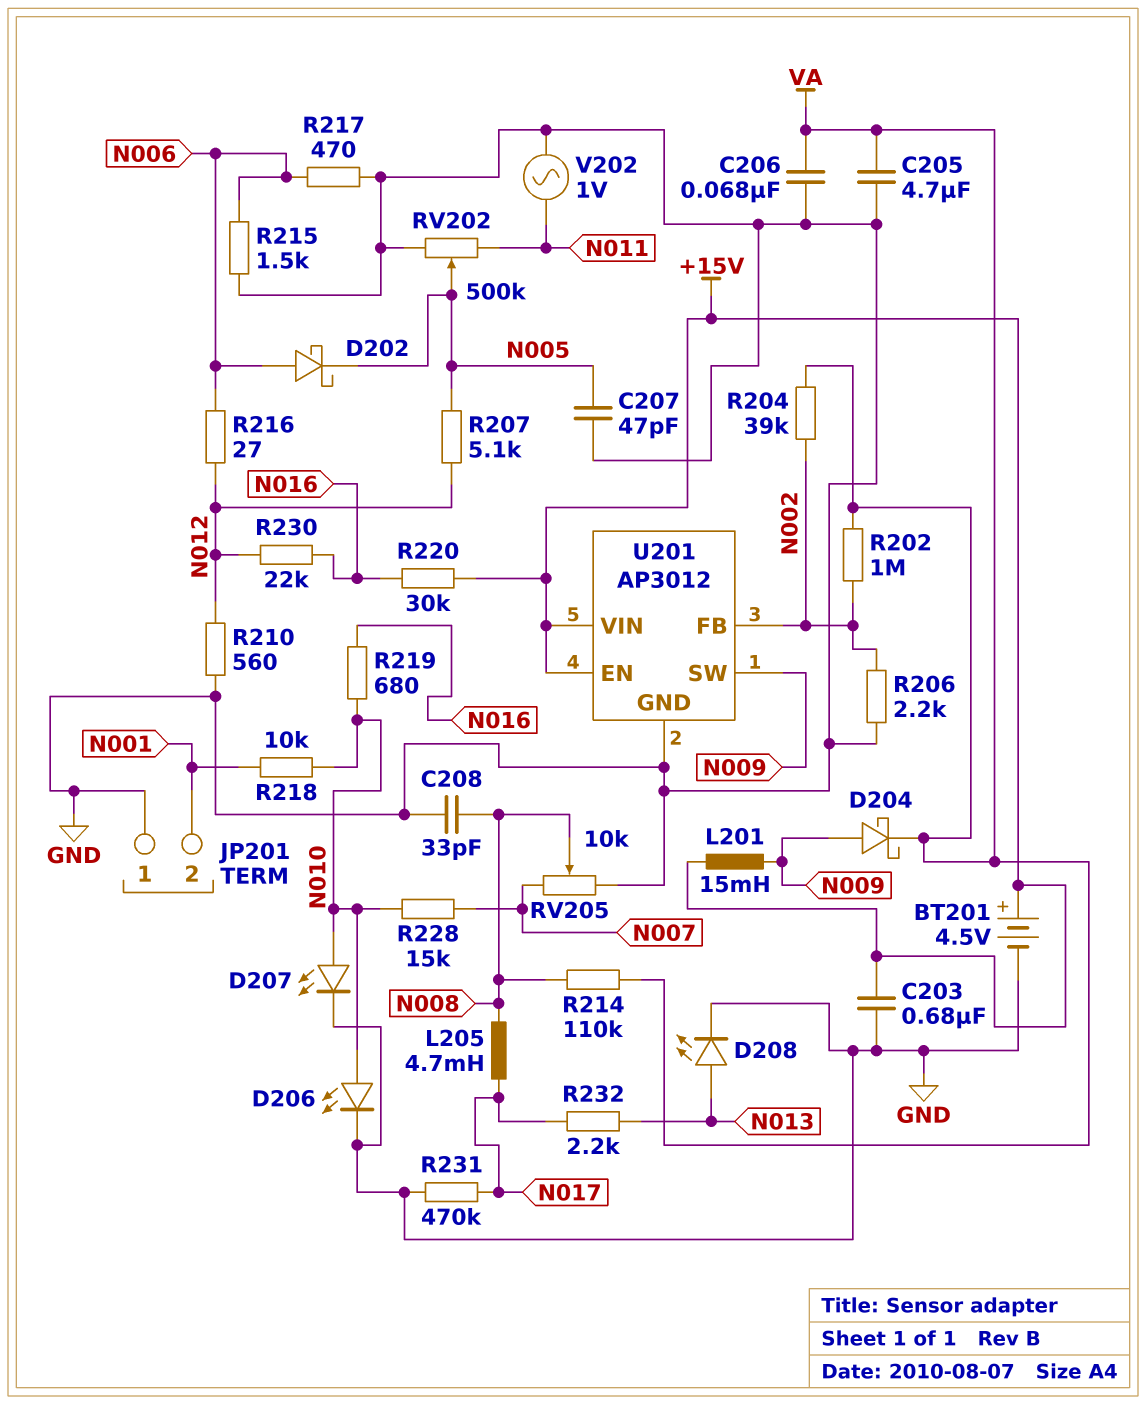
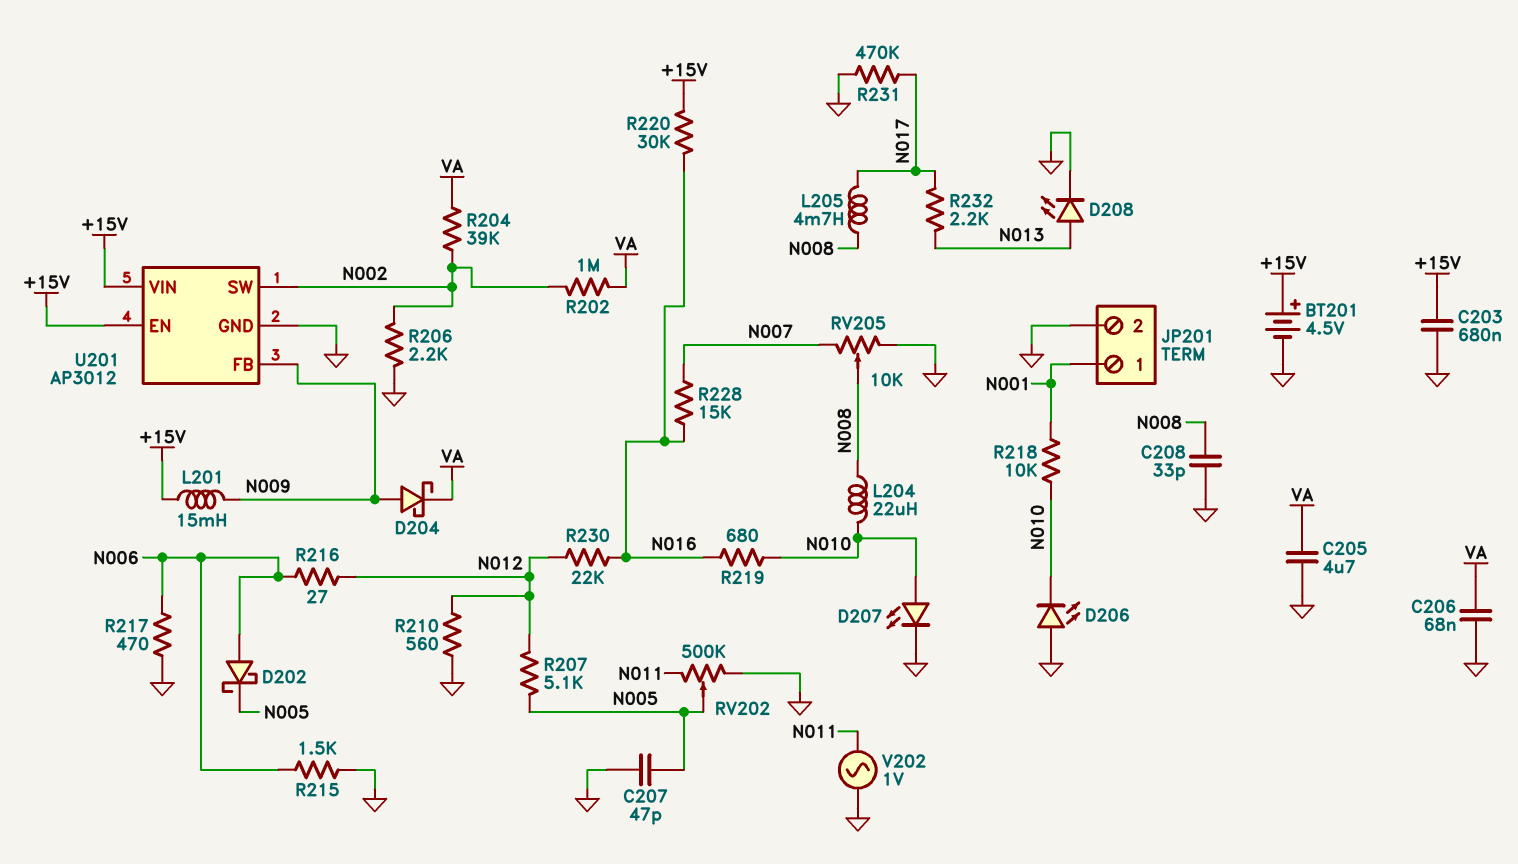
D206: LED (A N010, K GND) -> LED (A GND, K N010)
JP201 pin 1: GND -> N001
JP201 pin 2: N001 -> GND
L204: none -> 22uH (N008, N010)
R214: 110k (N008, VA) -> none
R228: 15k (N007, N010) -> 15k (N007, N016)
U201 pin FB: N002 -> N009
U201 pin SW: N009 -> N002

